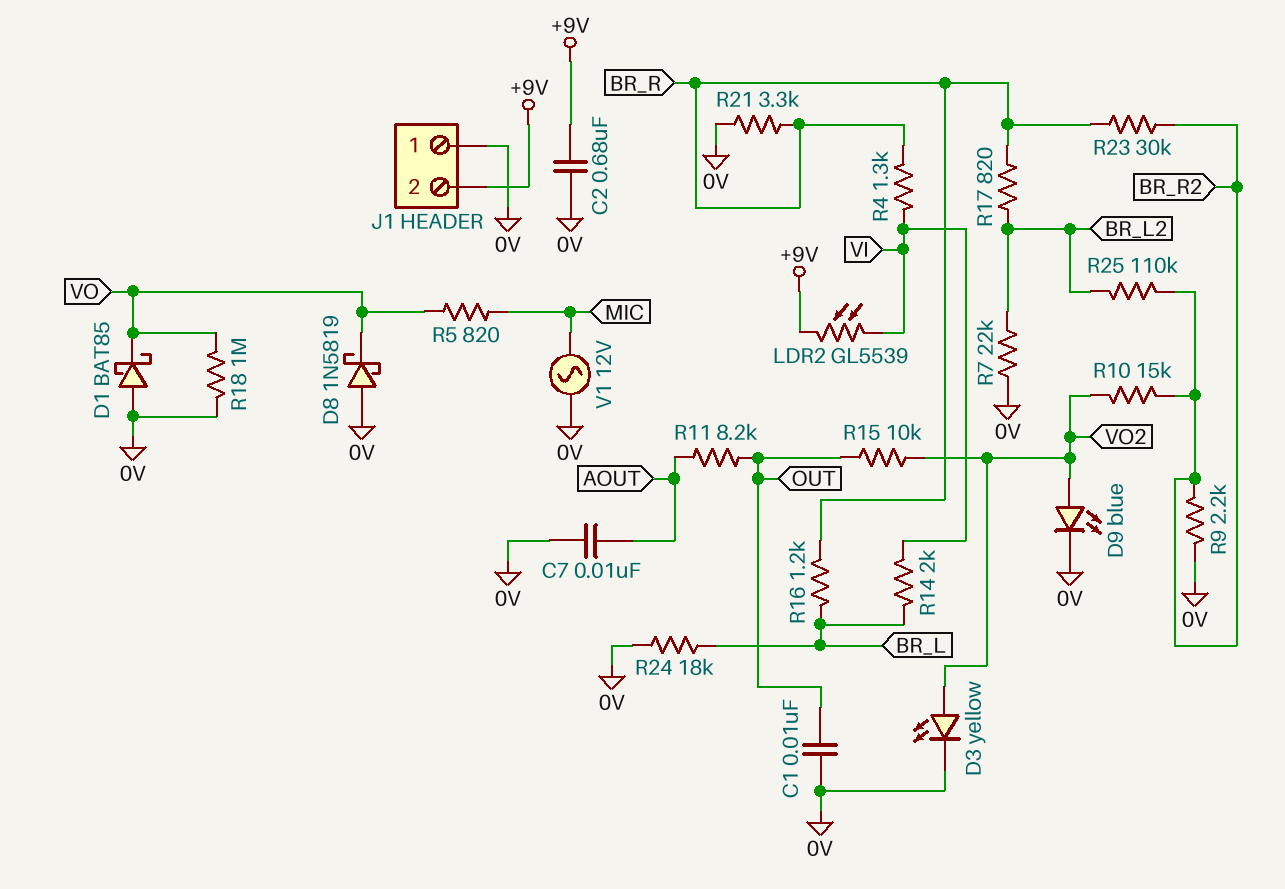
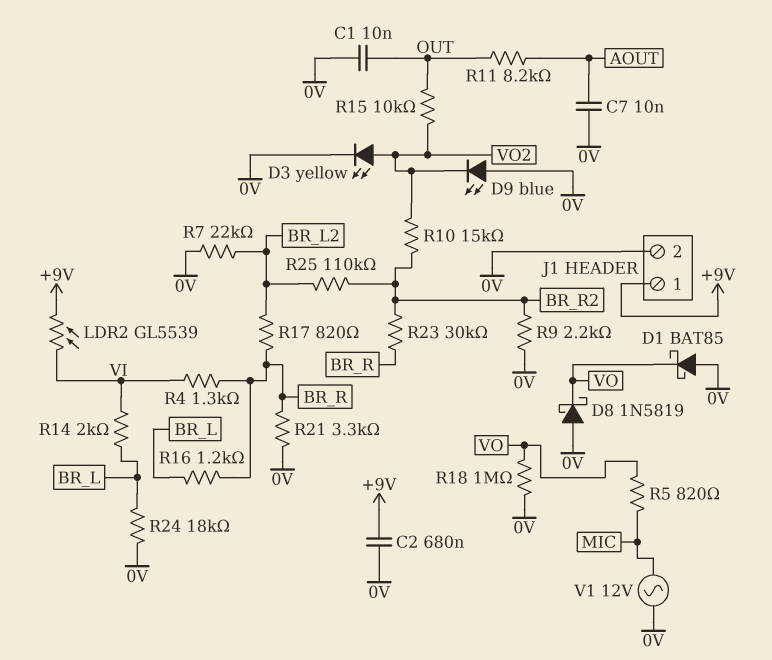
D9: LED blue (A VO2, K 0V) -> LED blue (A 0V, K VO2)
J1 pin 1: 0V -> +9V
J1 pin 2: +9V -> 0V

